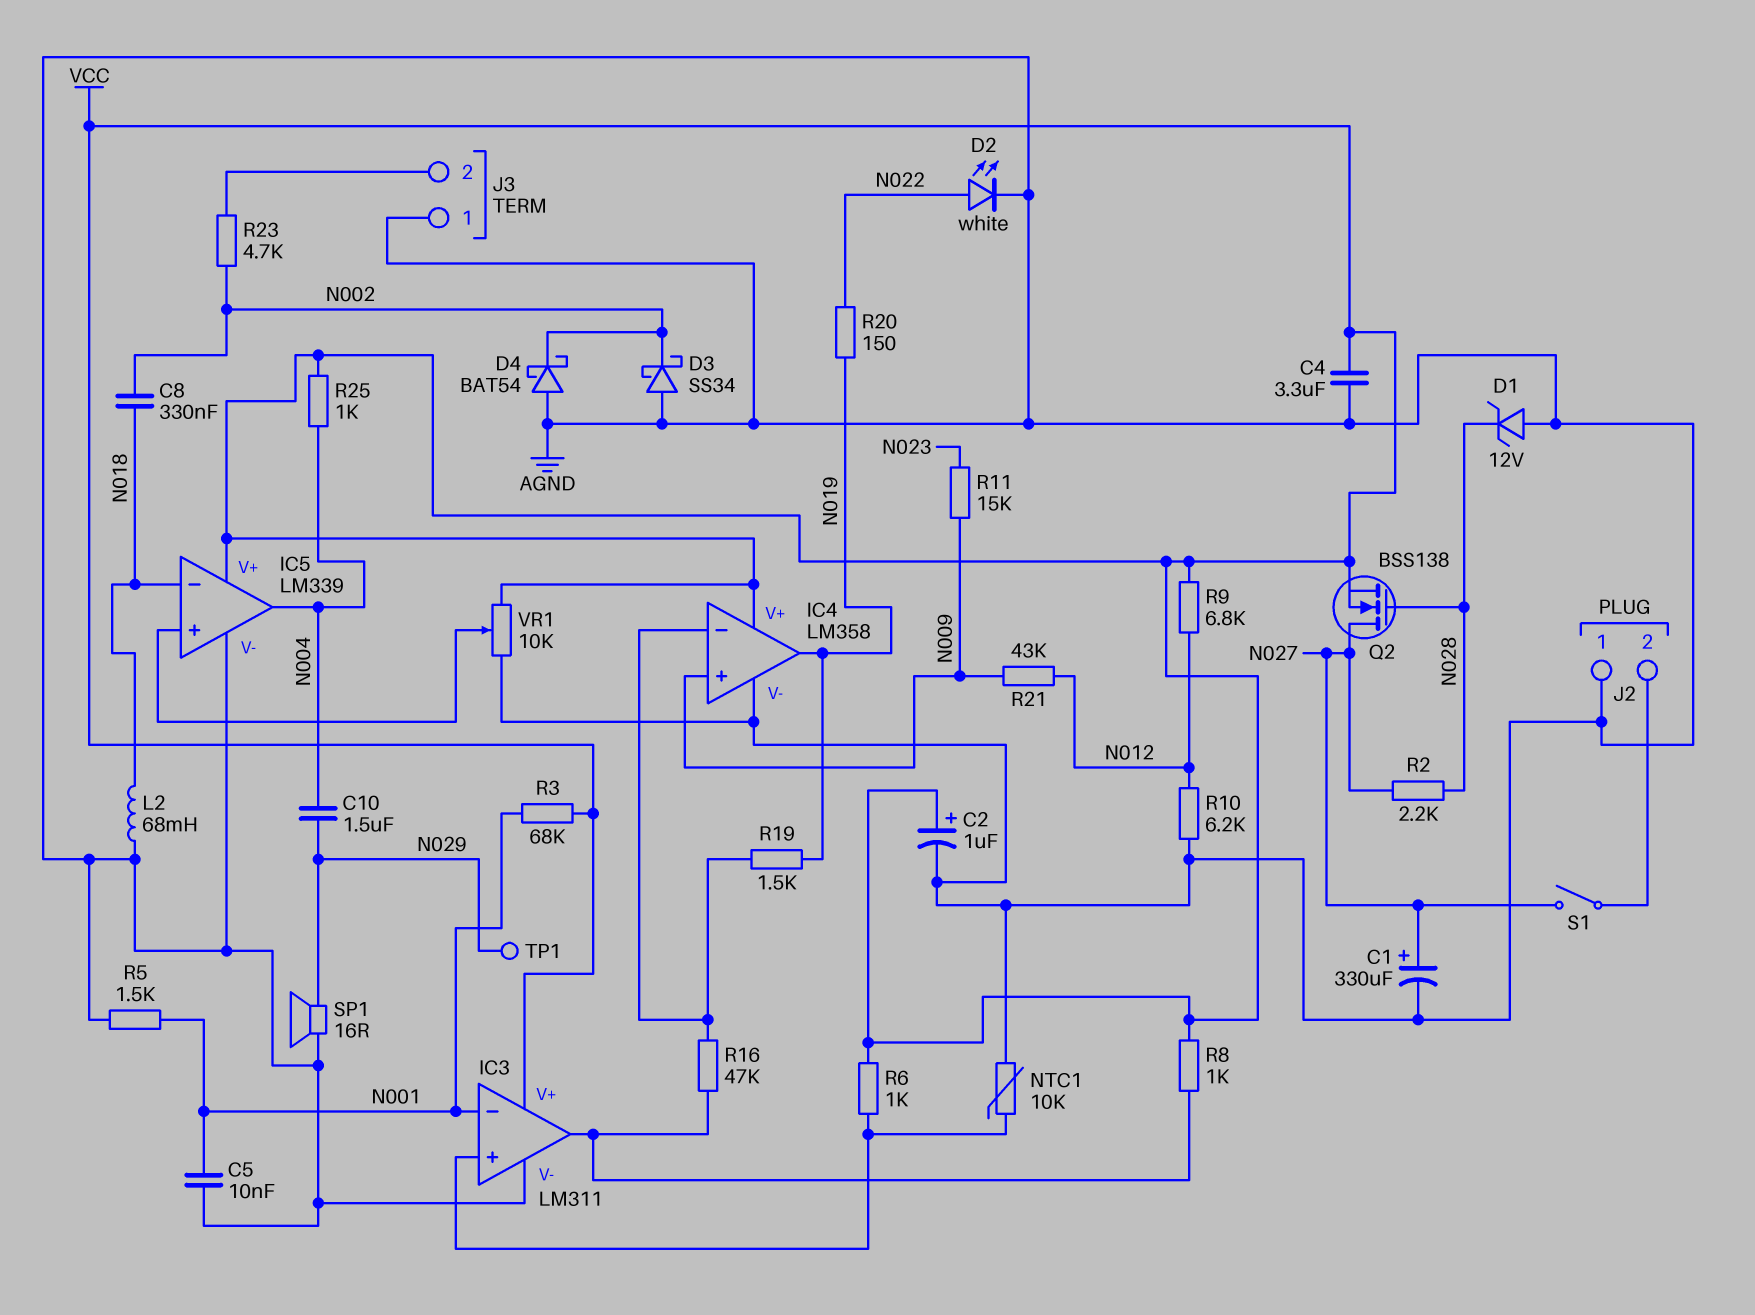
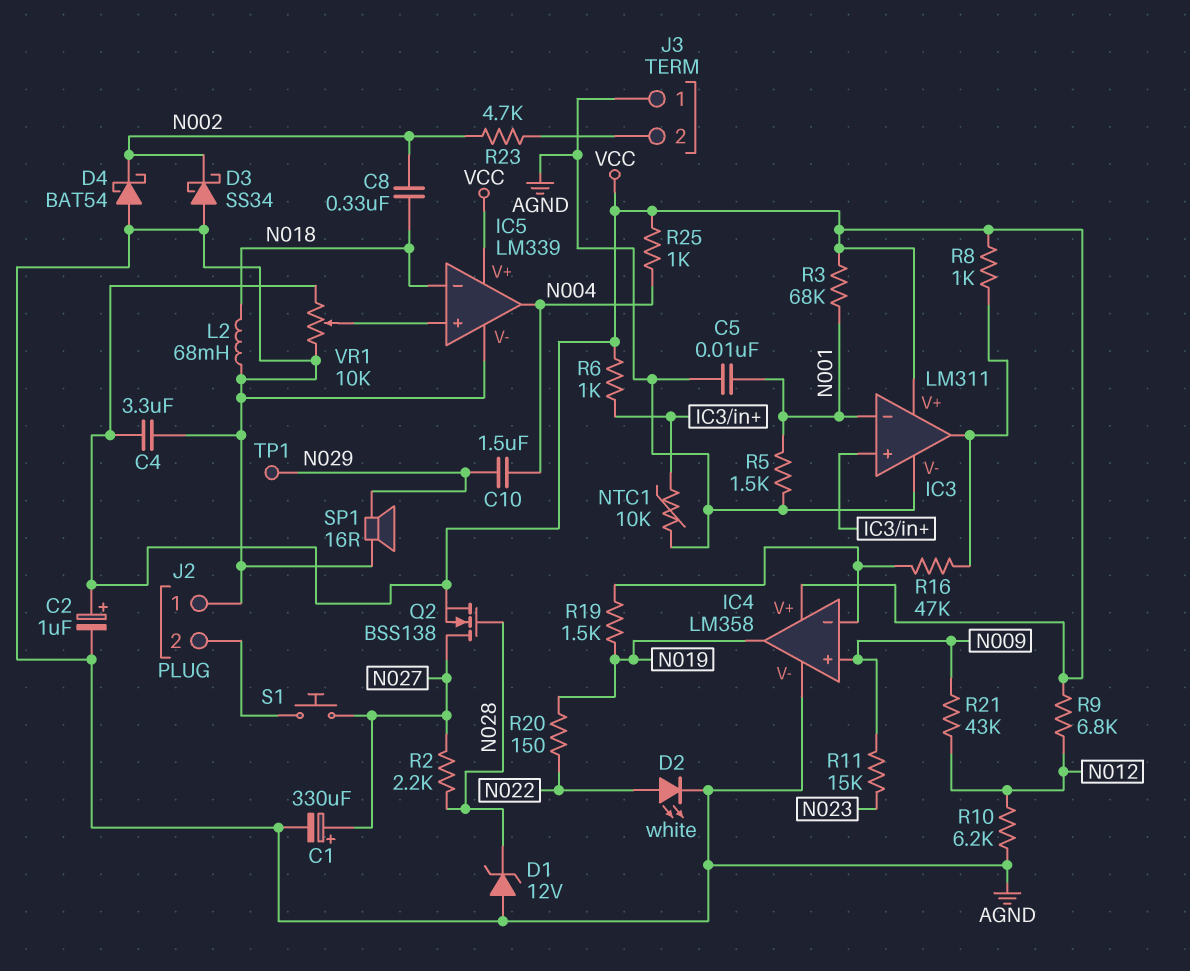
S1: switch (J2/2, N027) -> button (J2/2, N027)

